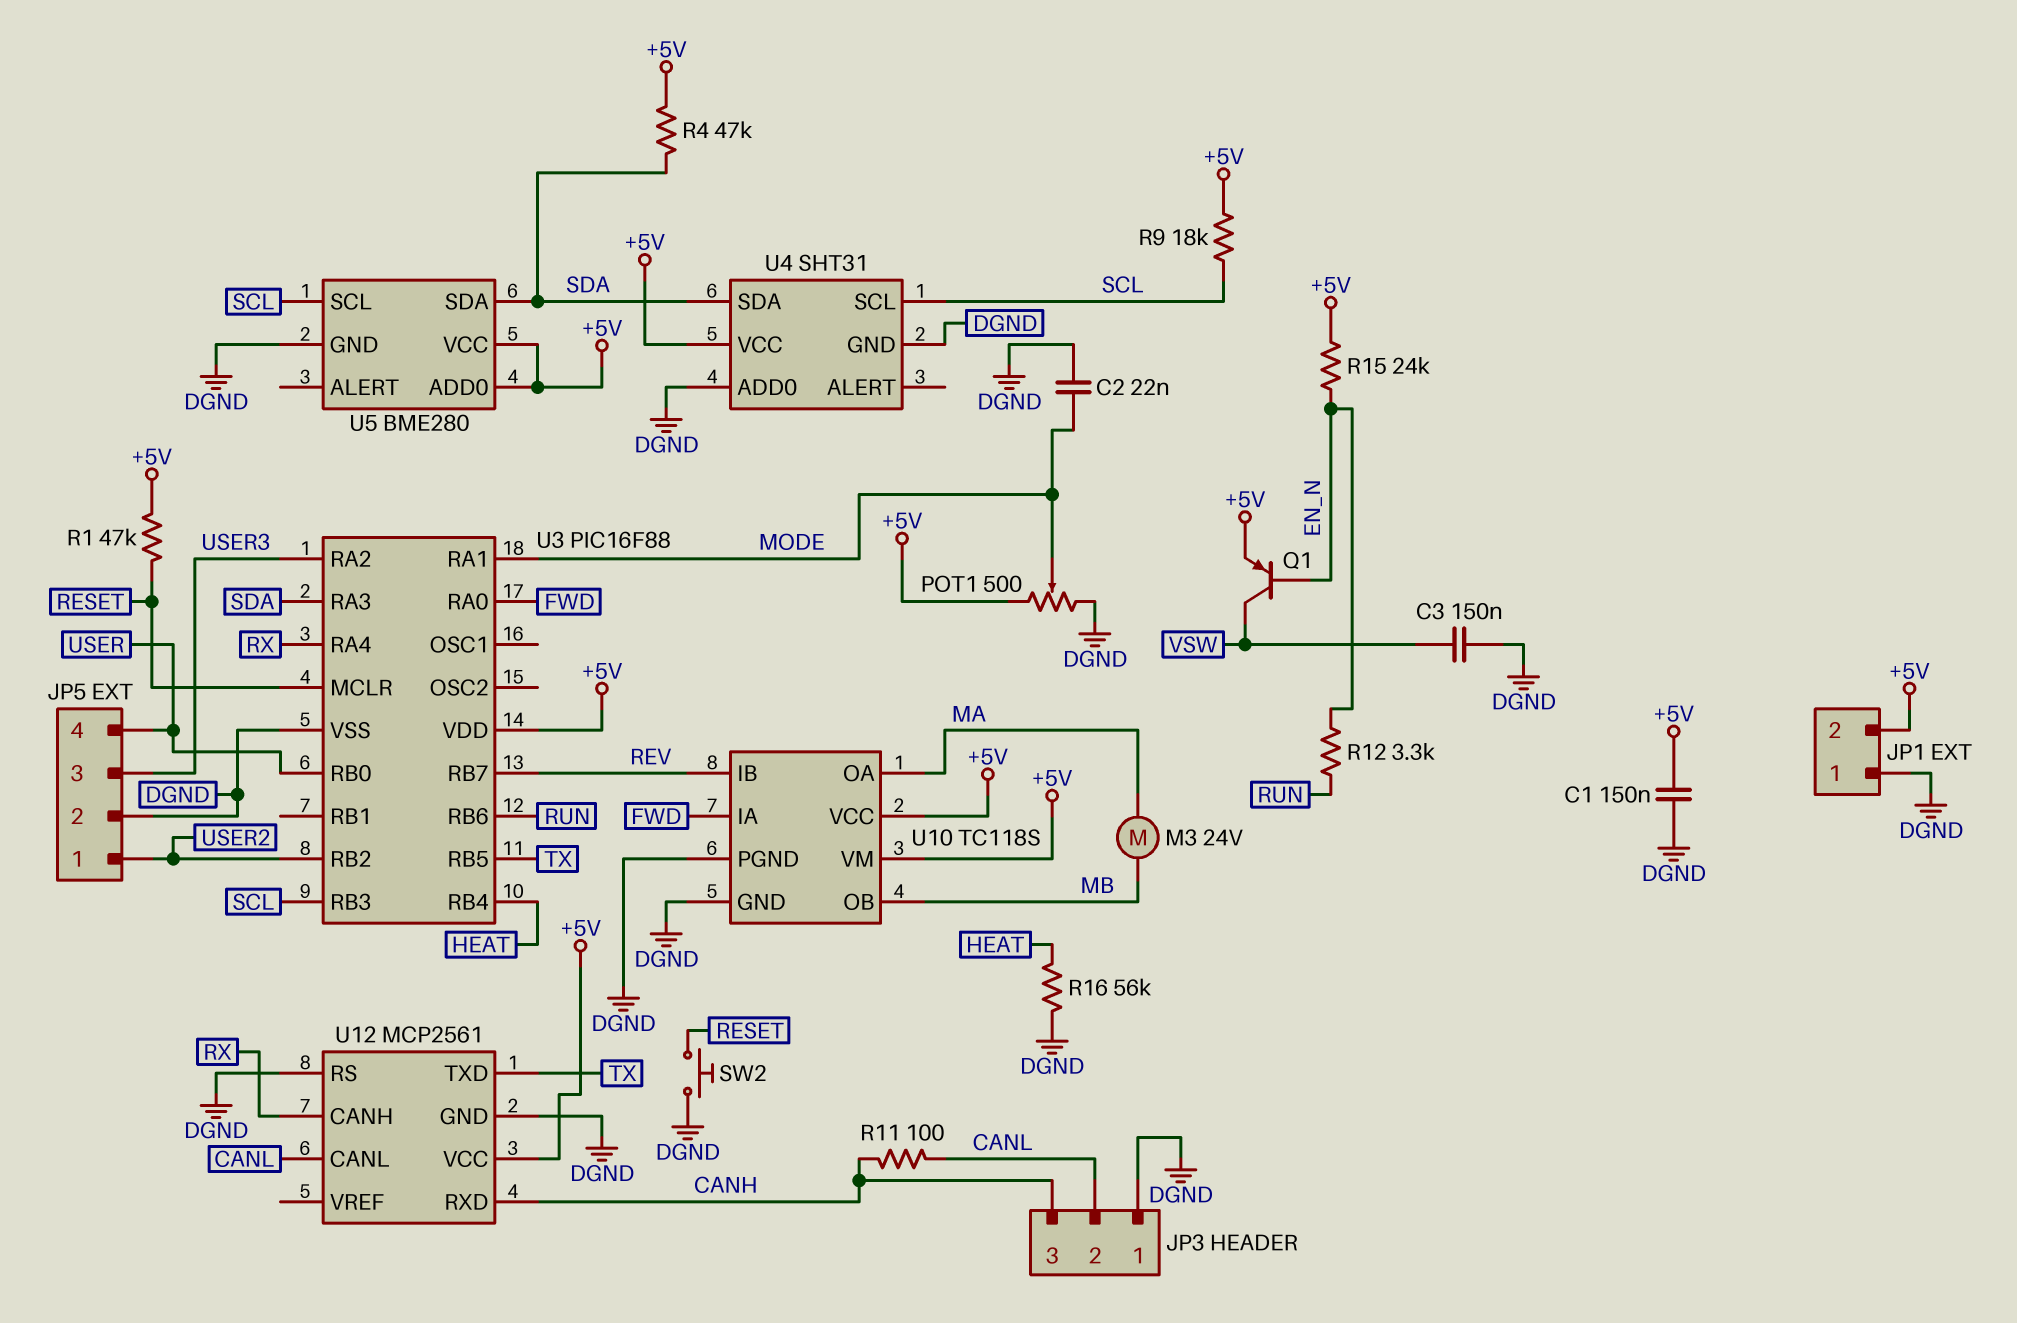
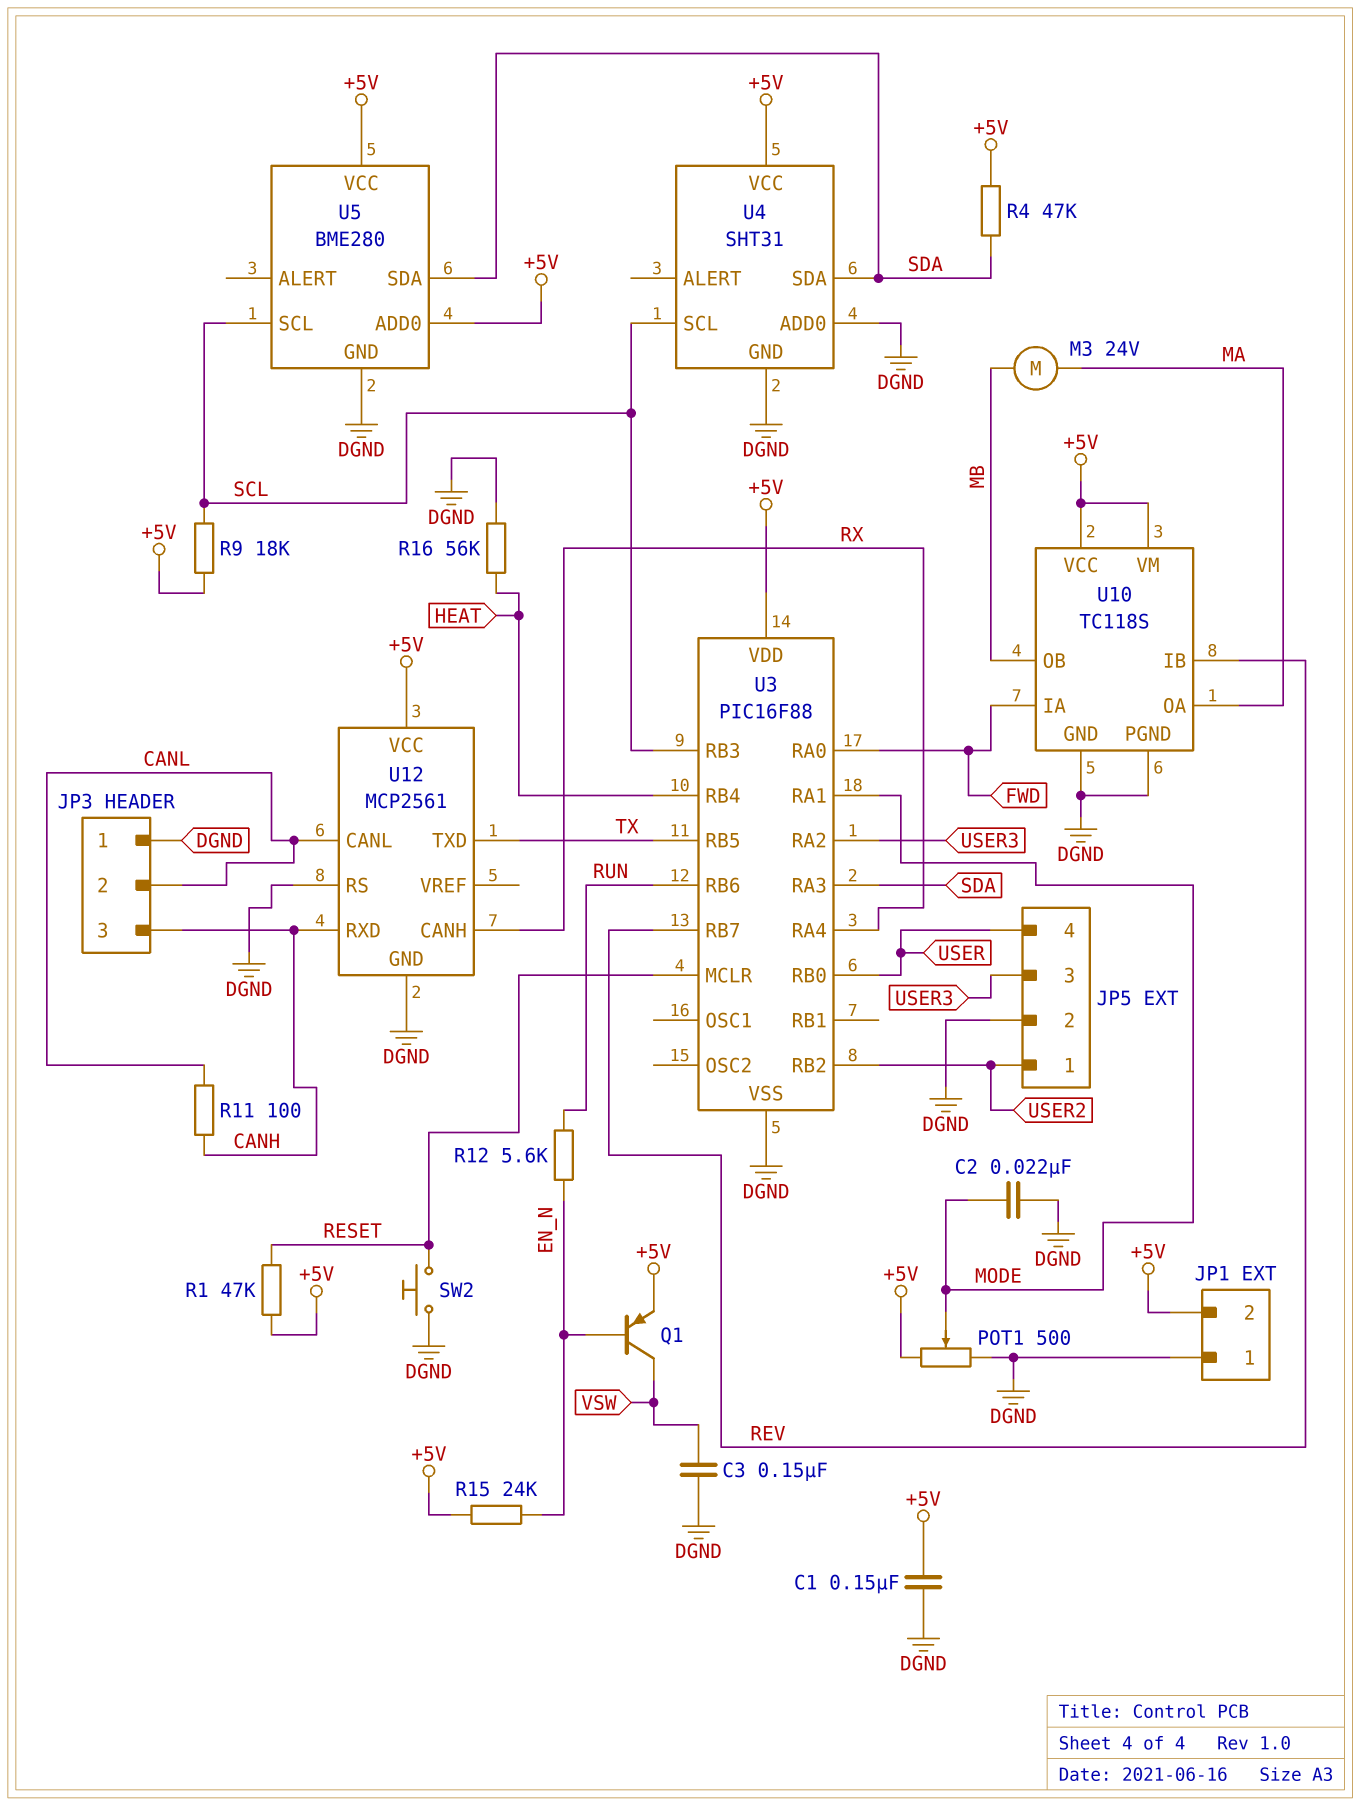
R12: 3.3k (EN_N, RUN) -> 5.6k (EN_N, RUN)

